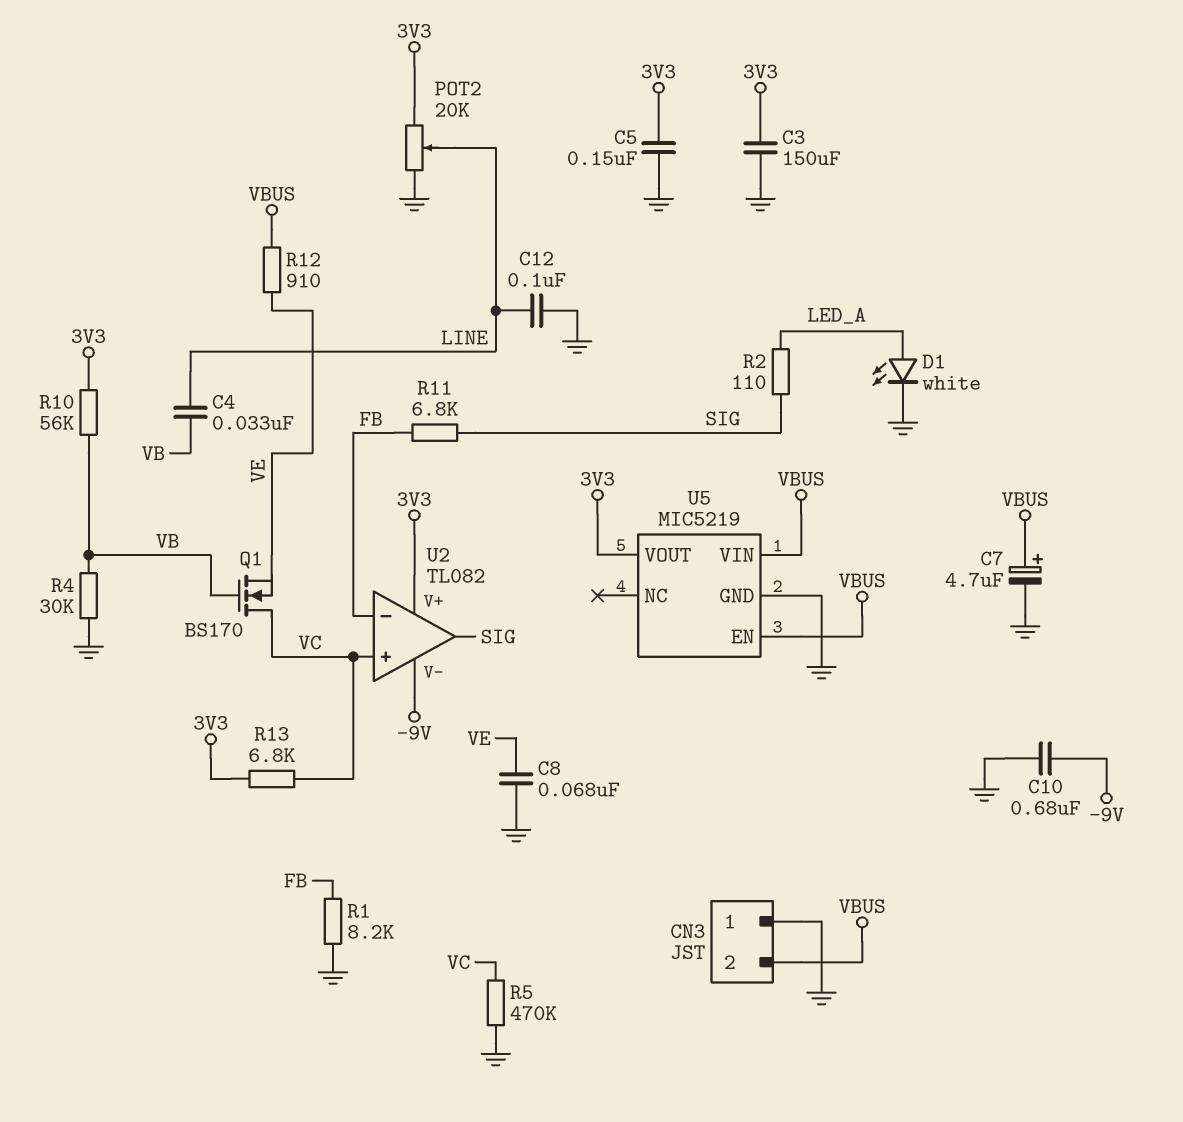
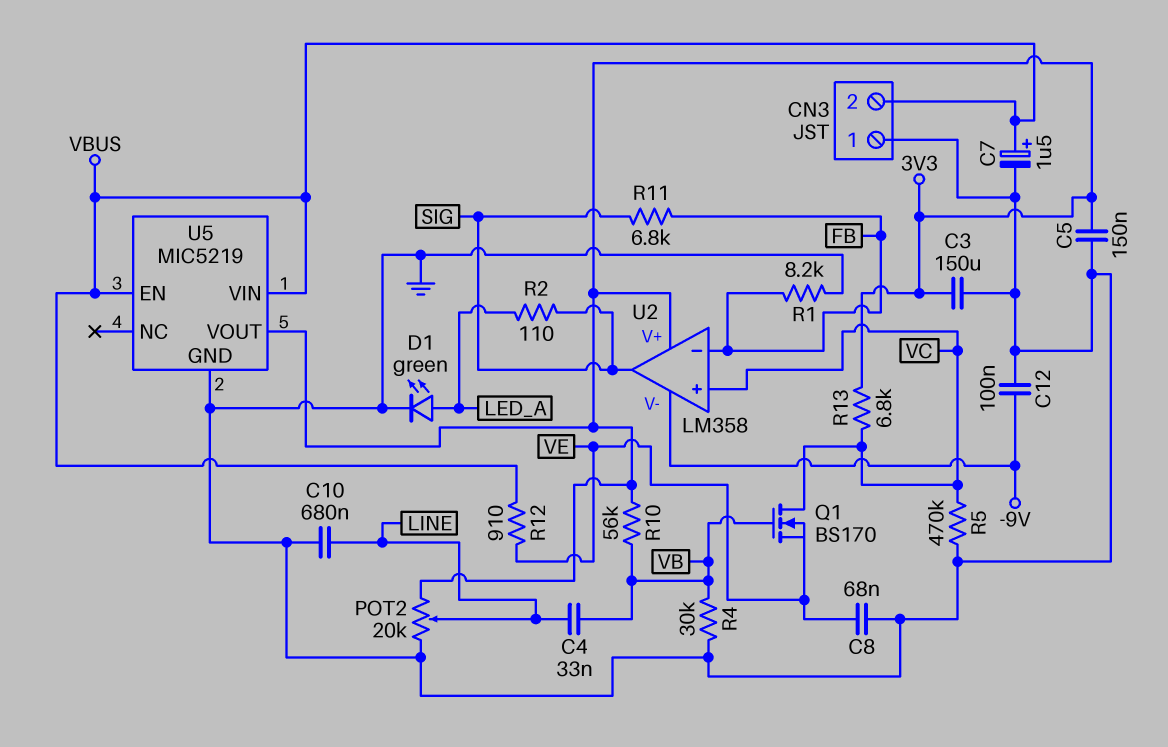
C7: 4.7uF (plus VBUS, minus GND) -> 1.5uF (plus VBUS, minus GND)
C10: 680nF (-9V, GND) -> 680nF (GND, LINE)
C12: 100nF (GND, LINE) -> 100nF (-9V, GND)
D1: LED white (A LED_A, K GND) -> LED green (A LED_A, K GND)
U2: TL082 -> LM358

